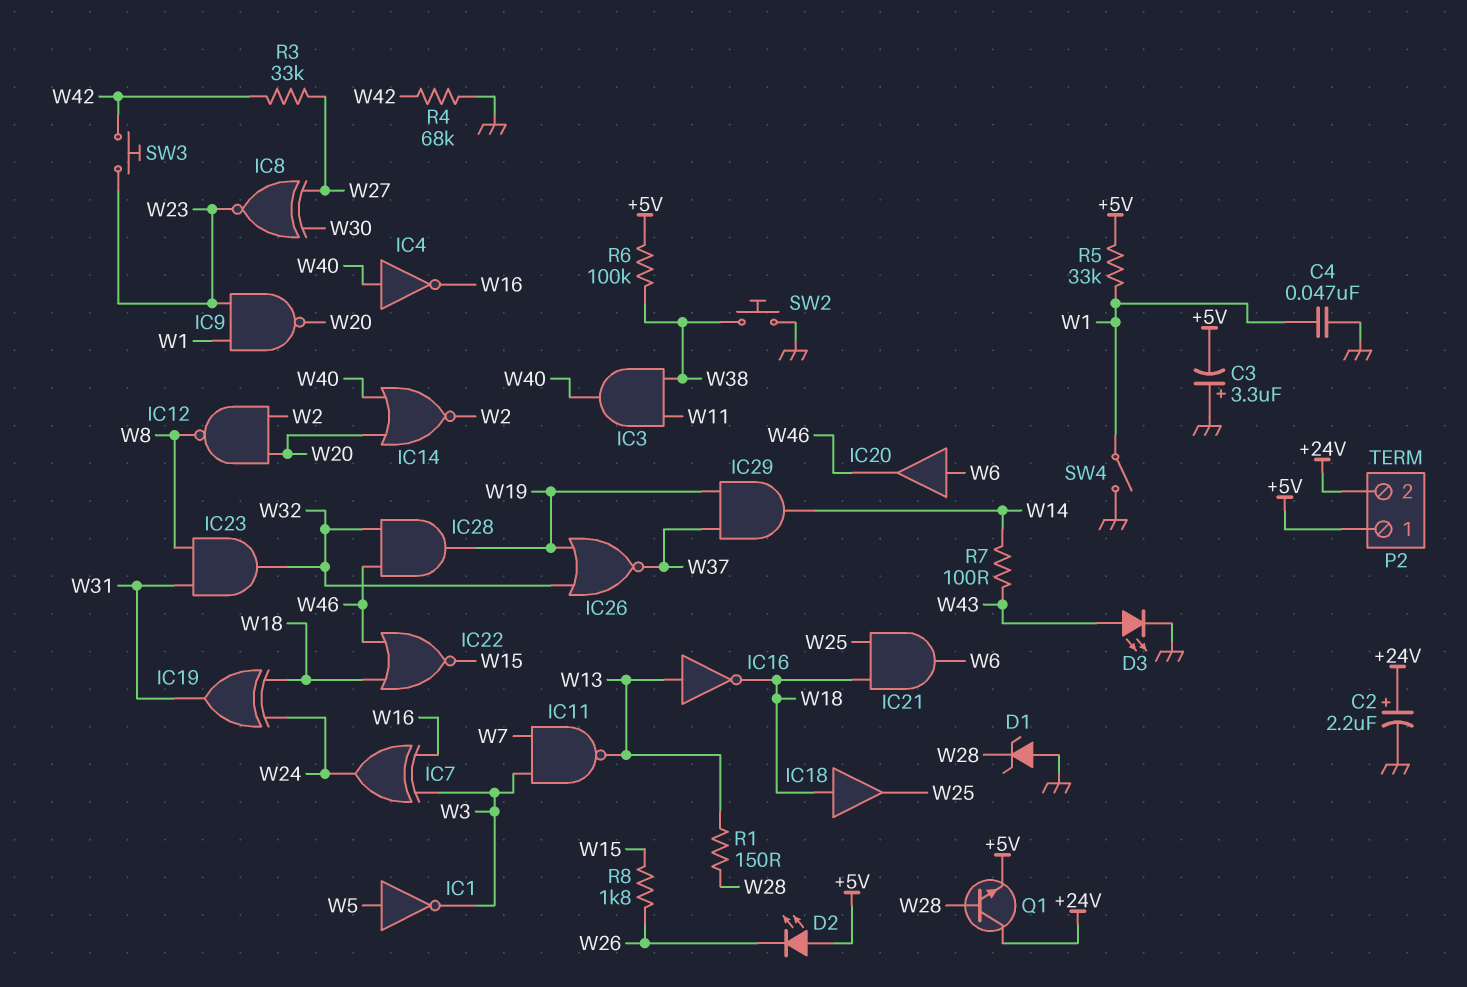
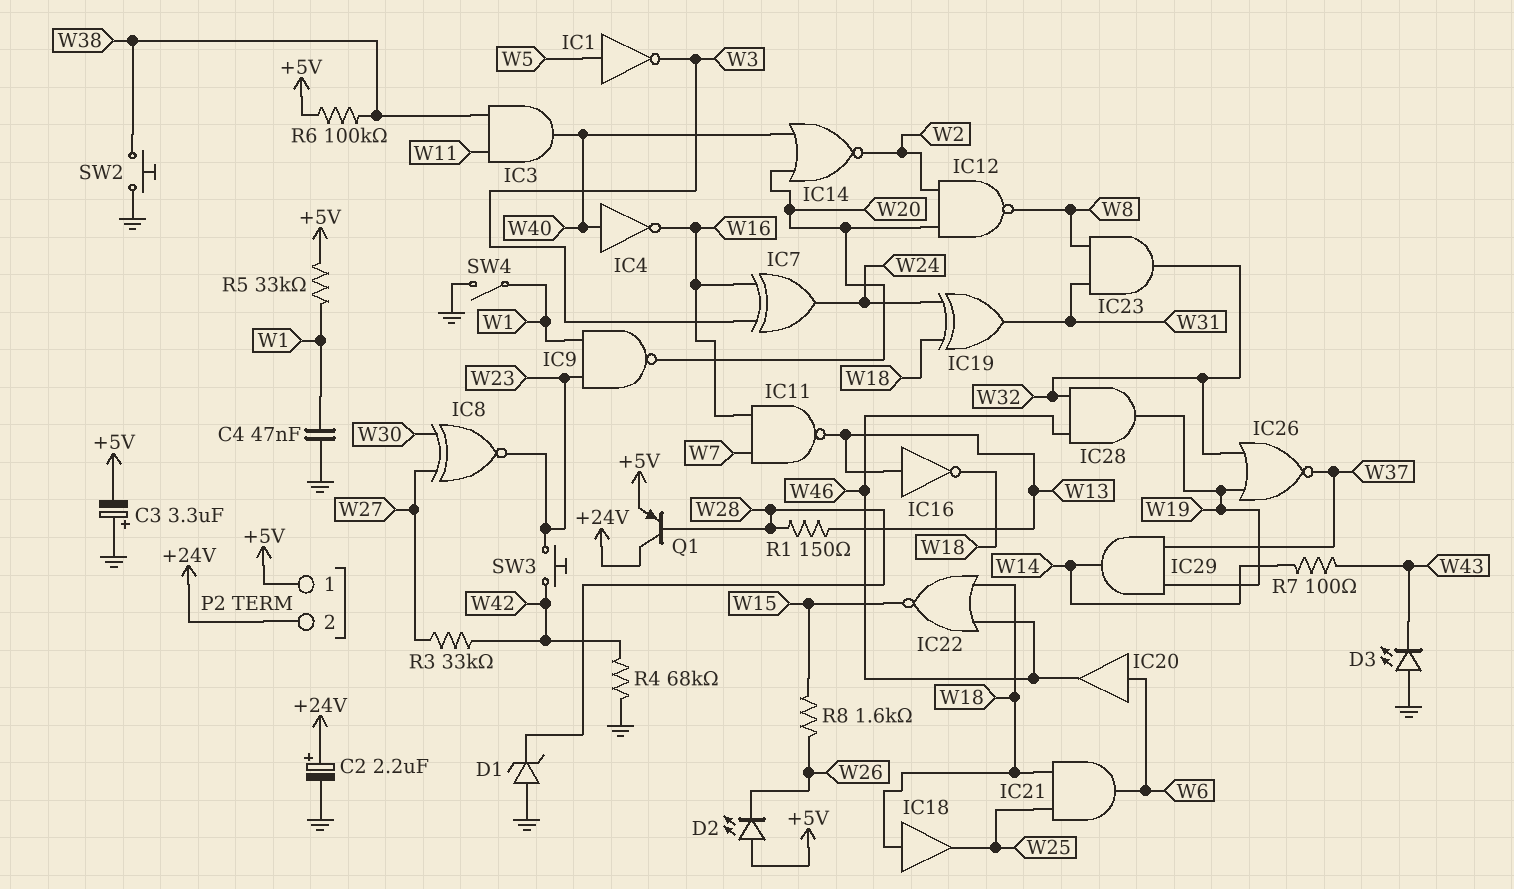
D3: LED (A W43, K GND) -> LED (A GND, K W43)
IC11: NAND (in W3, in W7, out W13) -> NAND (in W7, in W16, out W13)
Q1: NPN (B W28, C +24V, E +5V) -> PNP (B W28, C +24V, E +5V)
R8: 1.8k (W15, W26) -> 1.6k (W15, W26)

